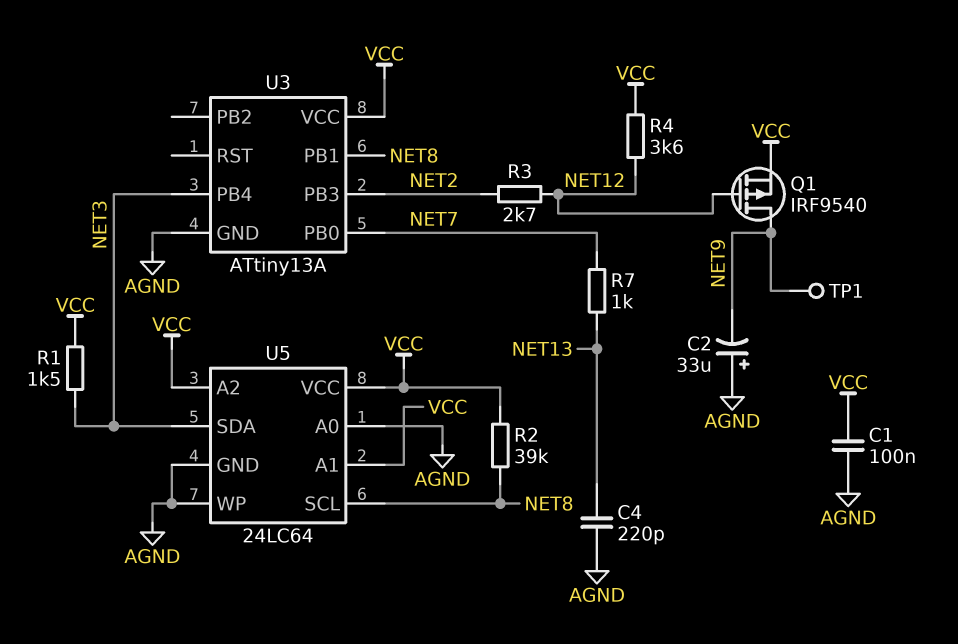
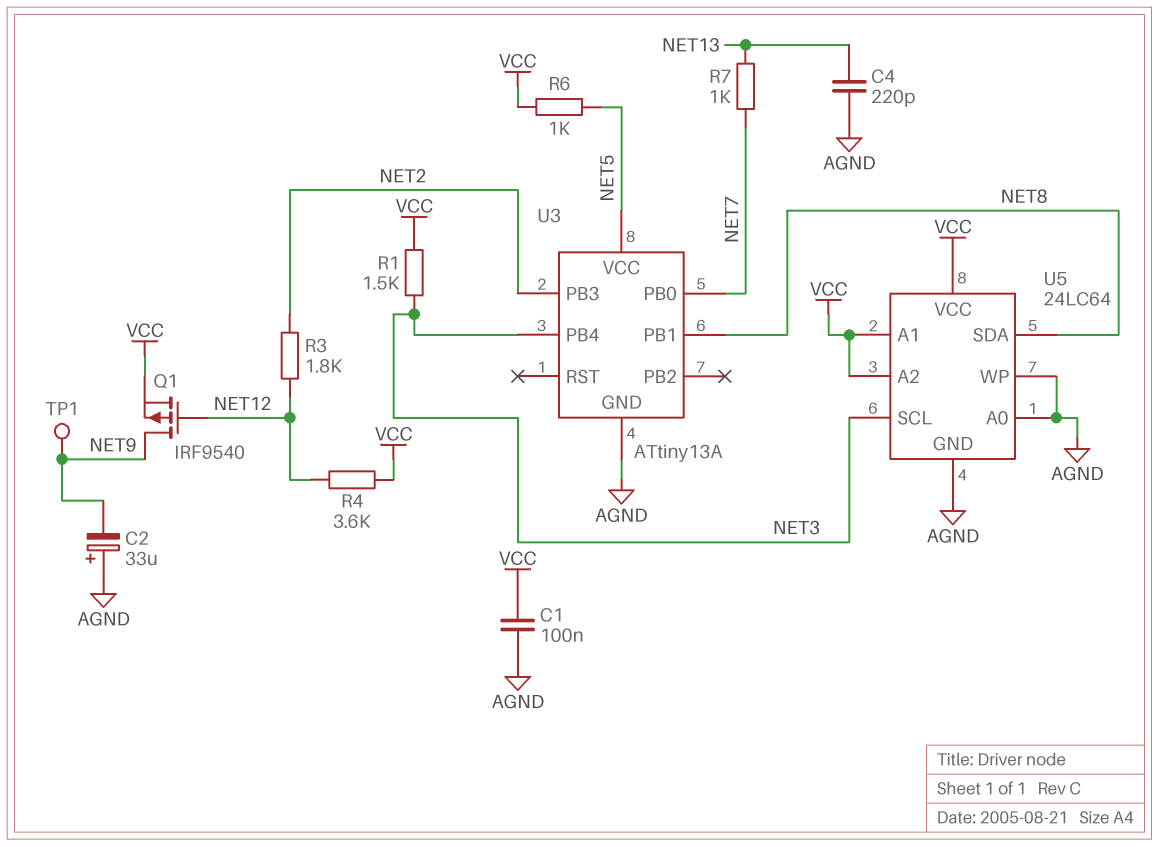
R2: 39k (NET8, VCC) -> none
R3: 2.7k (NET2, NET12) -> 1.8k (NET2, NET12)
R6: none -> 1k (NET5, VCC)
U3 pin VCC: VCC -> NET5
U5 pin SCL: NET8 -> NET3
U5 pin SDA: NET3 -> NET8

